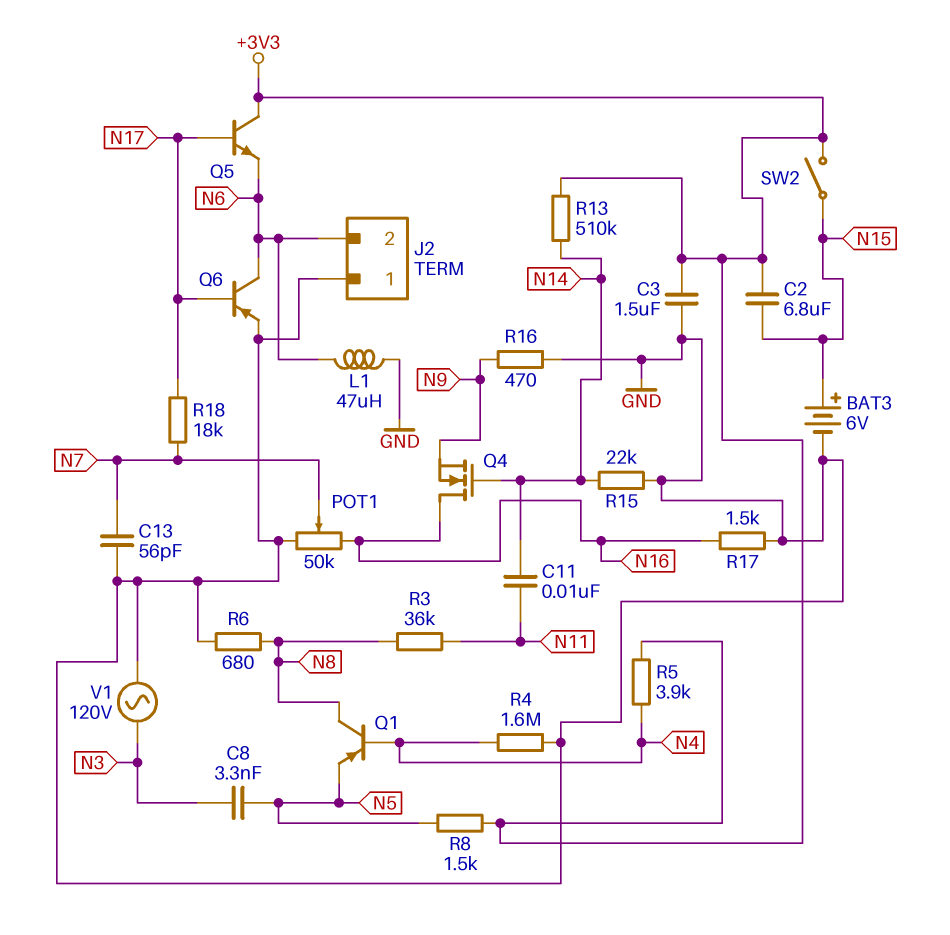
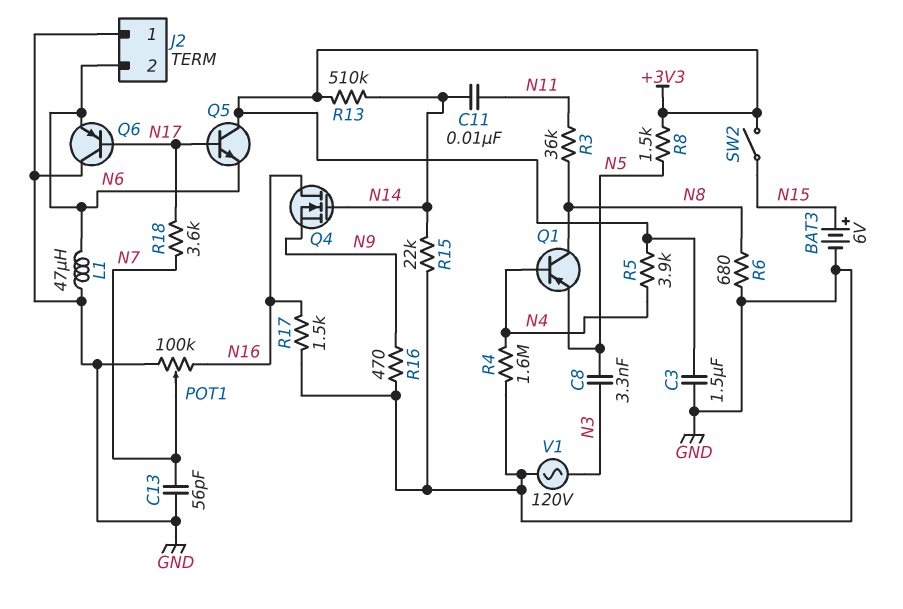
C2: 6.8uF (+3V3, N15) -> none
POT1: 50k (GND, N16, wiper N7) -> 100k (GND, N16, wiper N7)
Q6: PNP (B N17, C N6, E GND) -> PNP (B N17, C GND, E N6)
R18: 18k (N7, N17) -> 3.6k (N7, N17)

